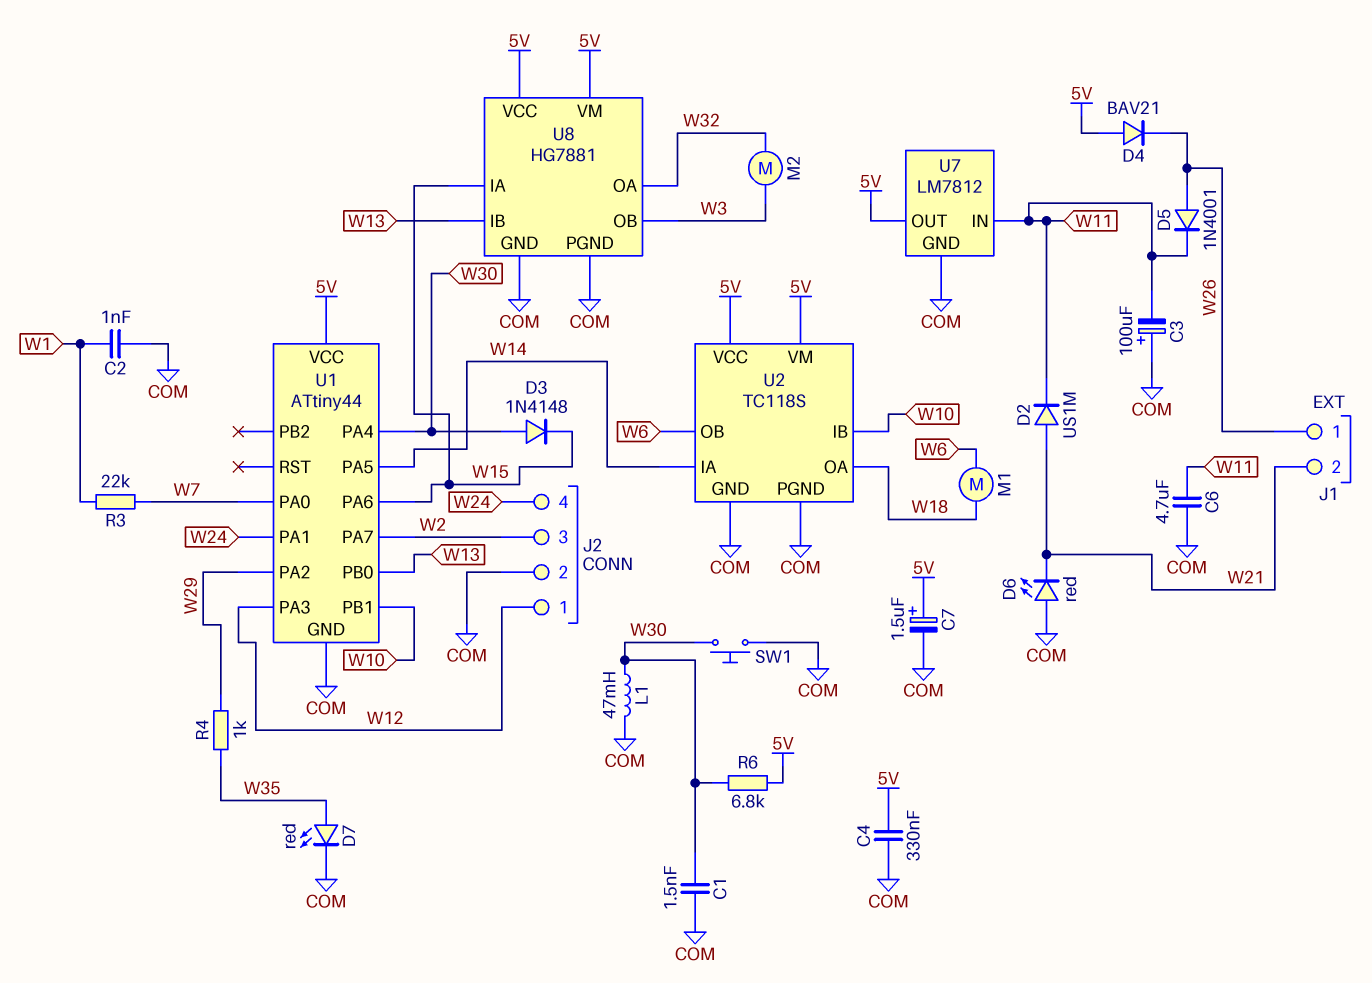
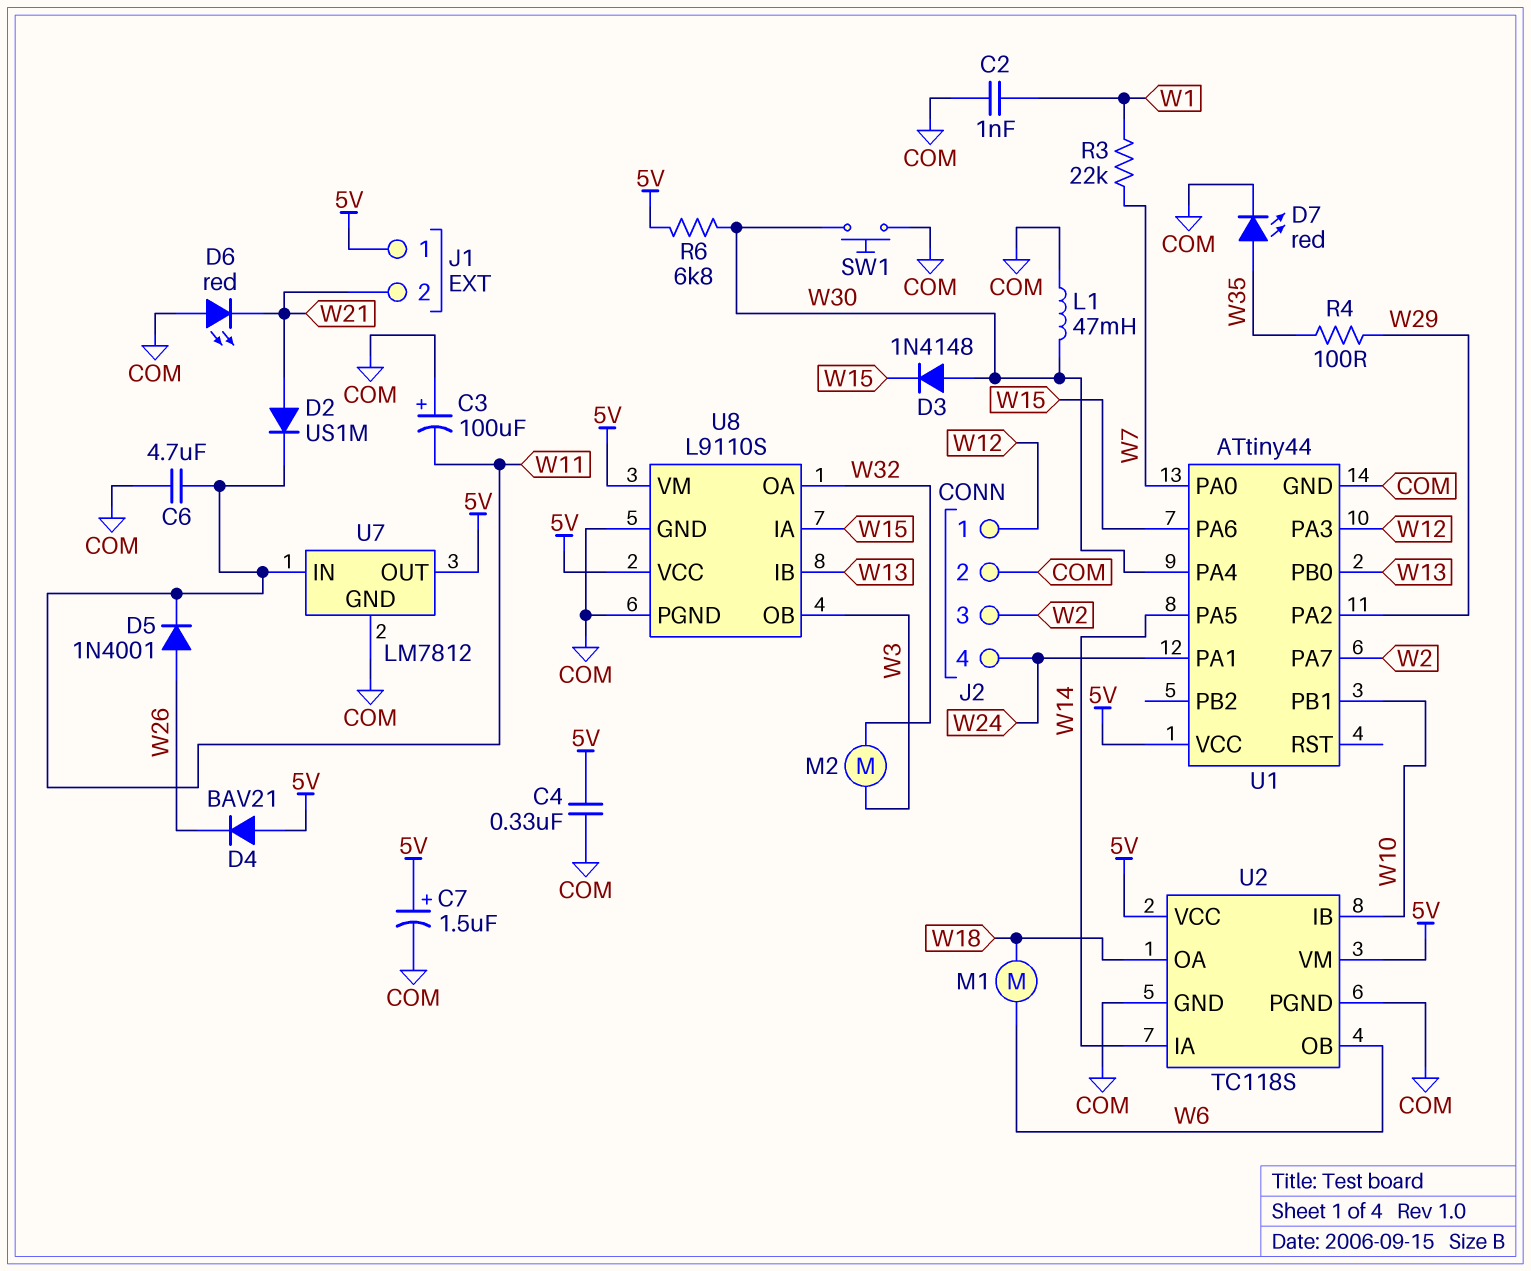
C1: 1.5nF (COM, W30) -> none
J1 pin 1: W26 -> 5V
R4: 1k (W29, W35) -> 100 (W29, W35)
U8: HG7881 -> L9110S

